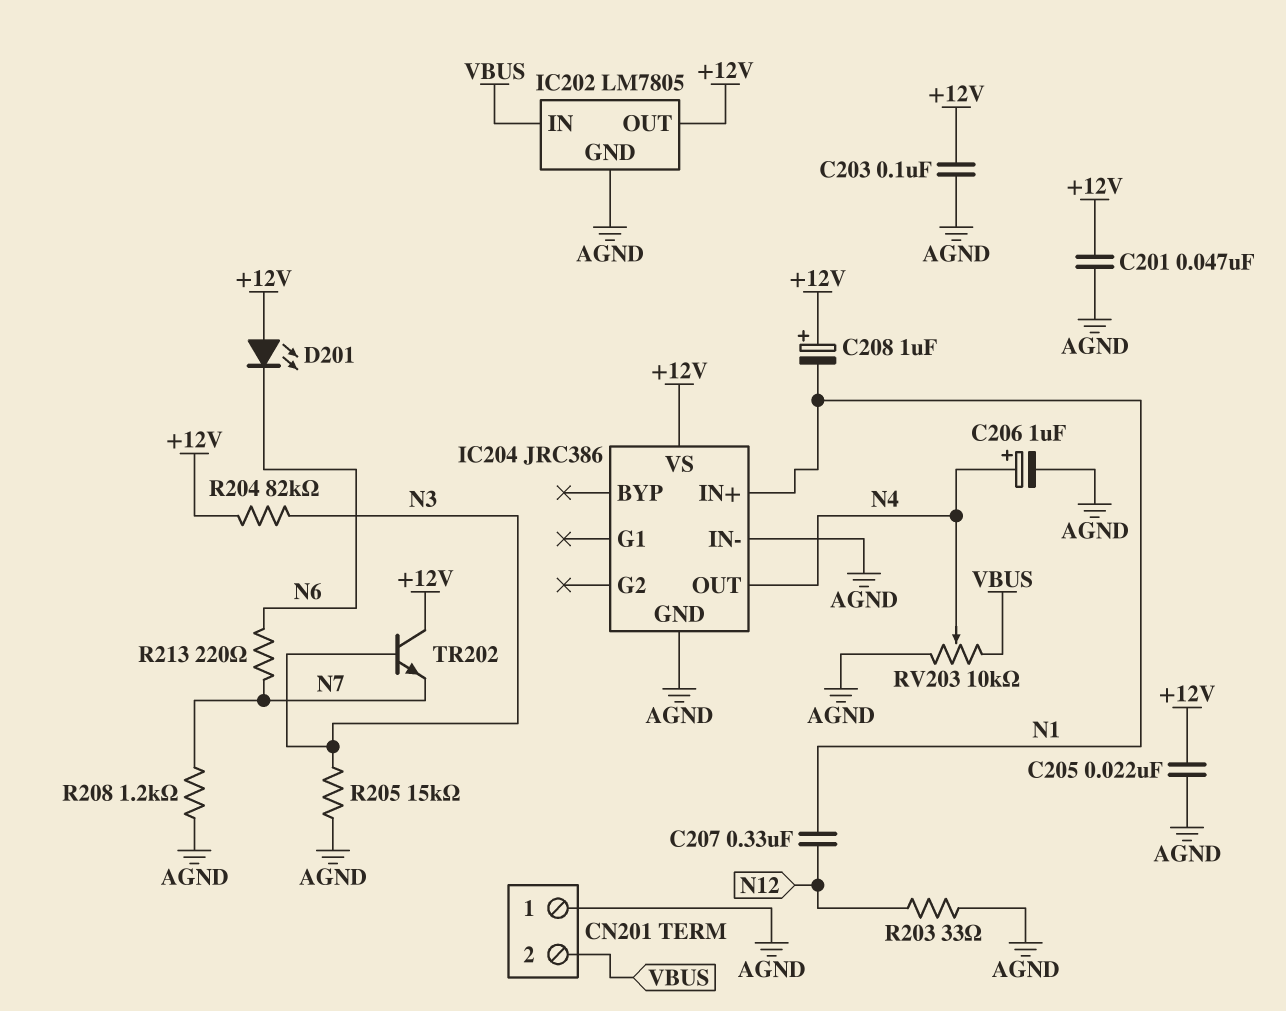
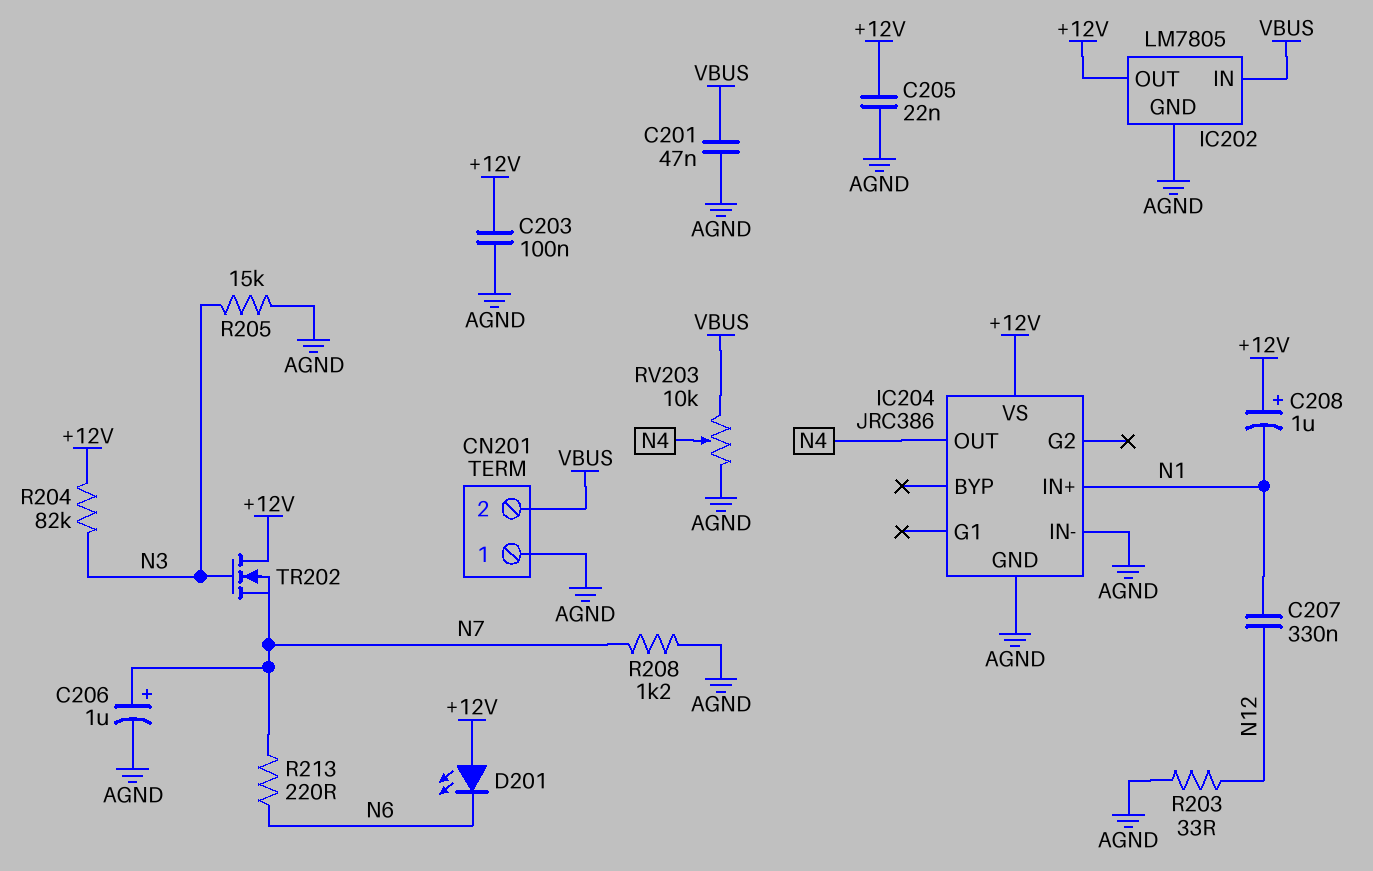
C201: 47nF (+12V, AGND) -> 47nF (AGND, VBUS)
C206: 1uF (plus N4, minus AGND) -> 1uF (plus N7, minus AGND)
TR202: NPN (B N3, C +12V, E N7) -> NMOS (G N3, D +12V, S N7)

